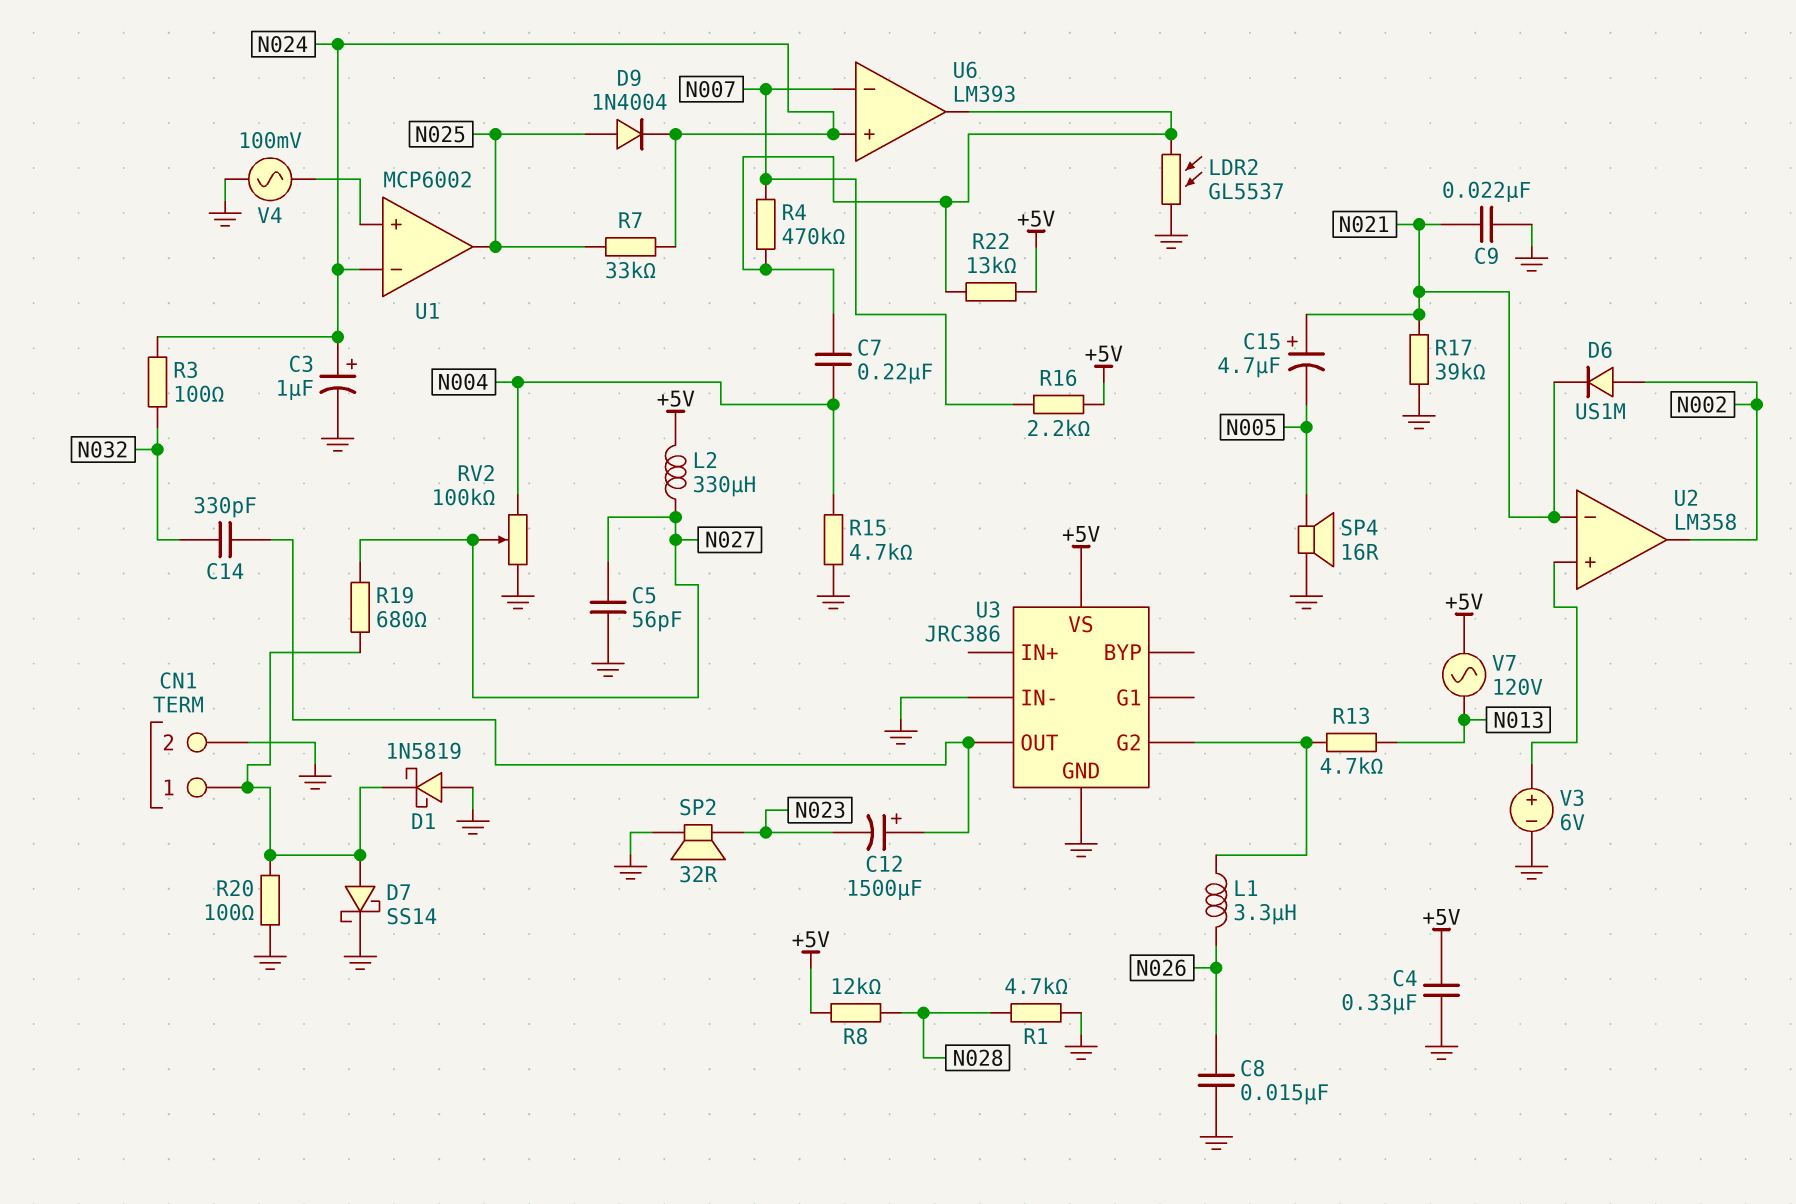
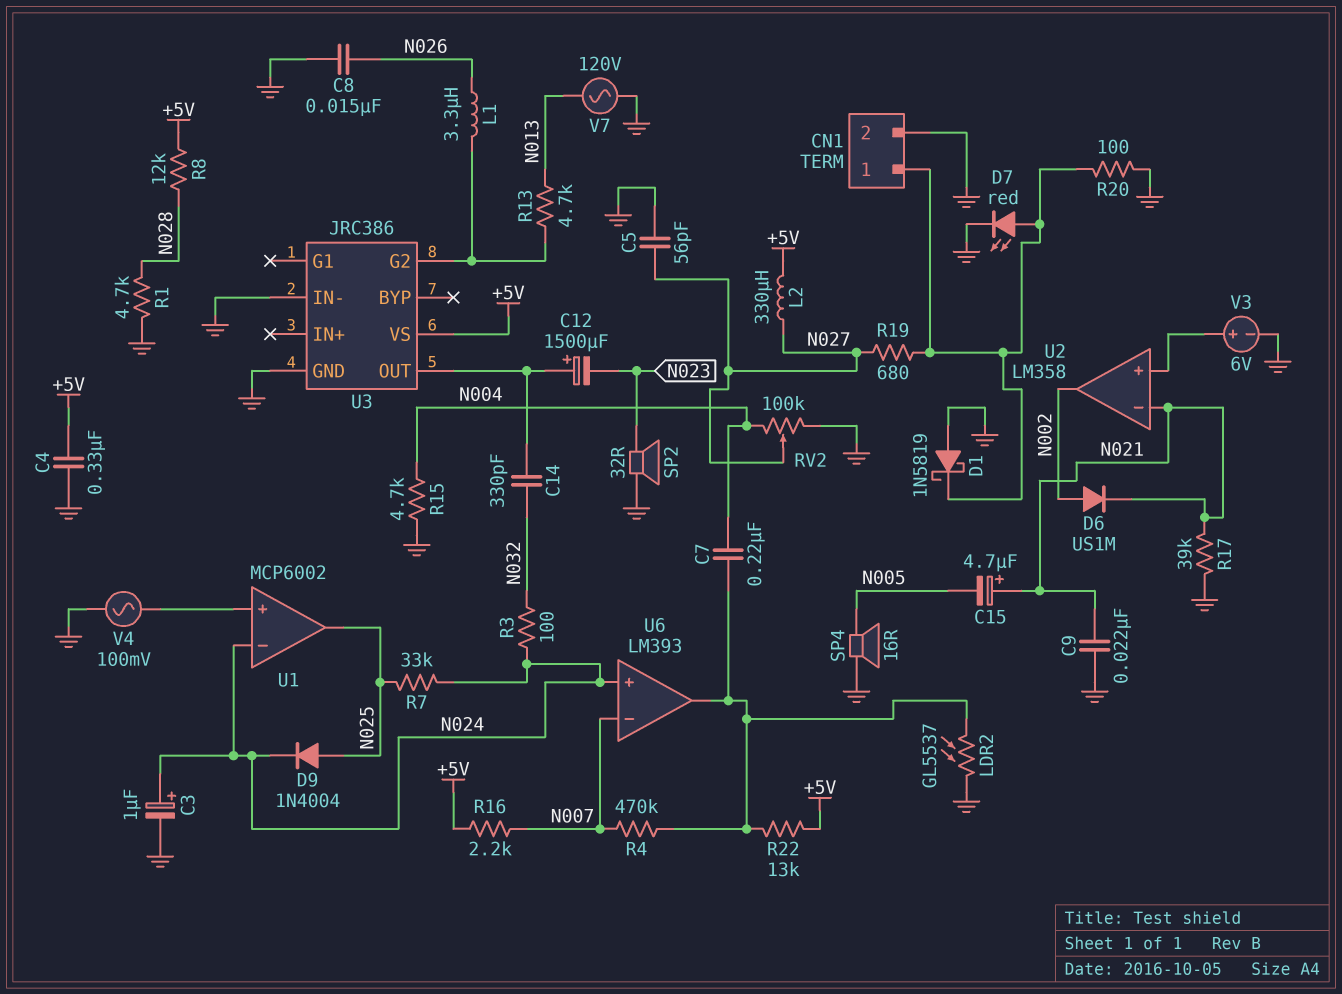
D7: schottky SS14 (A CN1/1, K GND) -> LED red (A CN1/1, K GND)
V7: AC 120V (+5V, N013) -> AC 120V (GND, N013)

